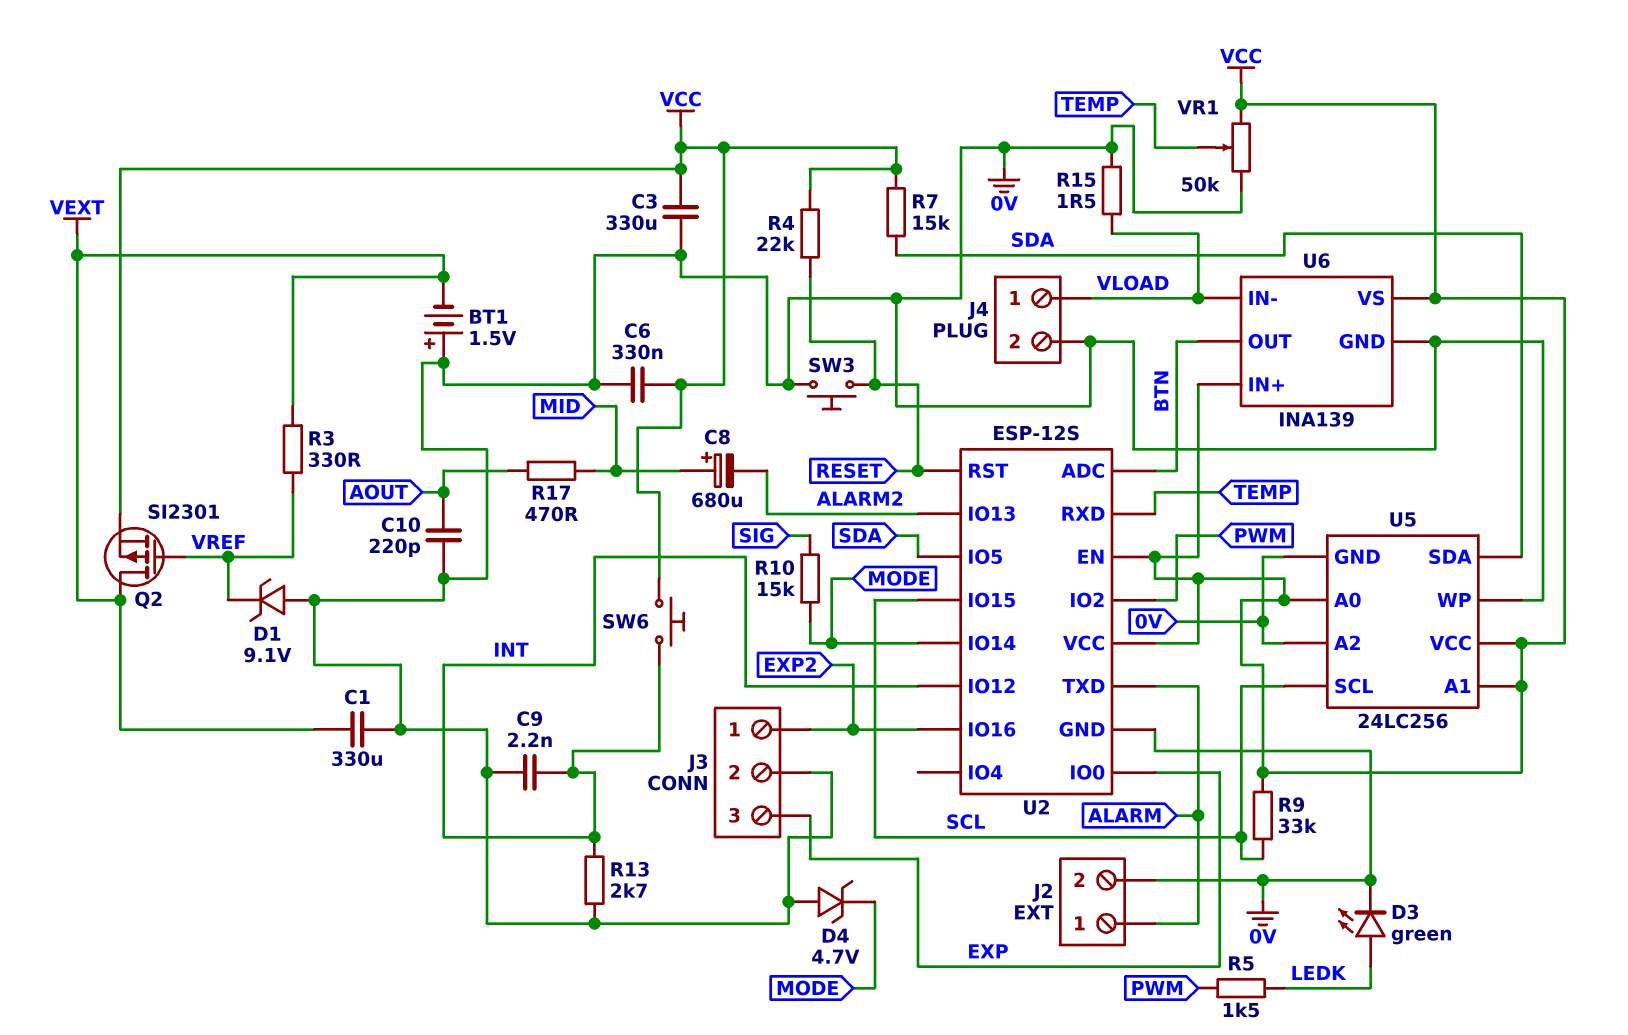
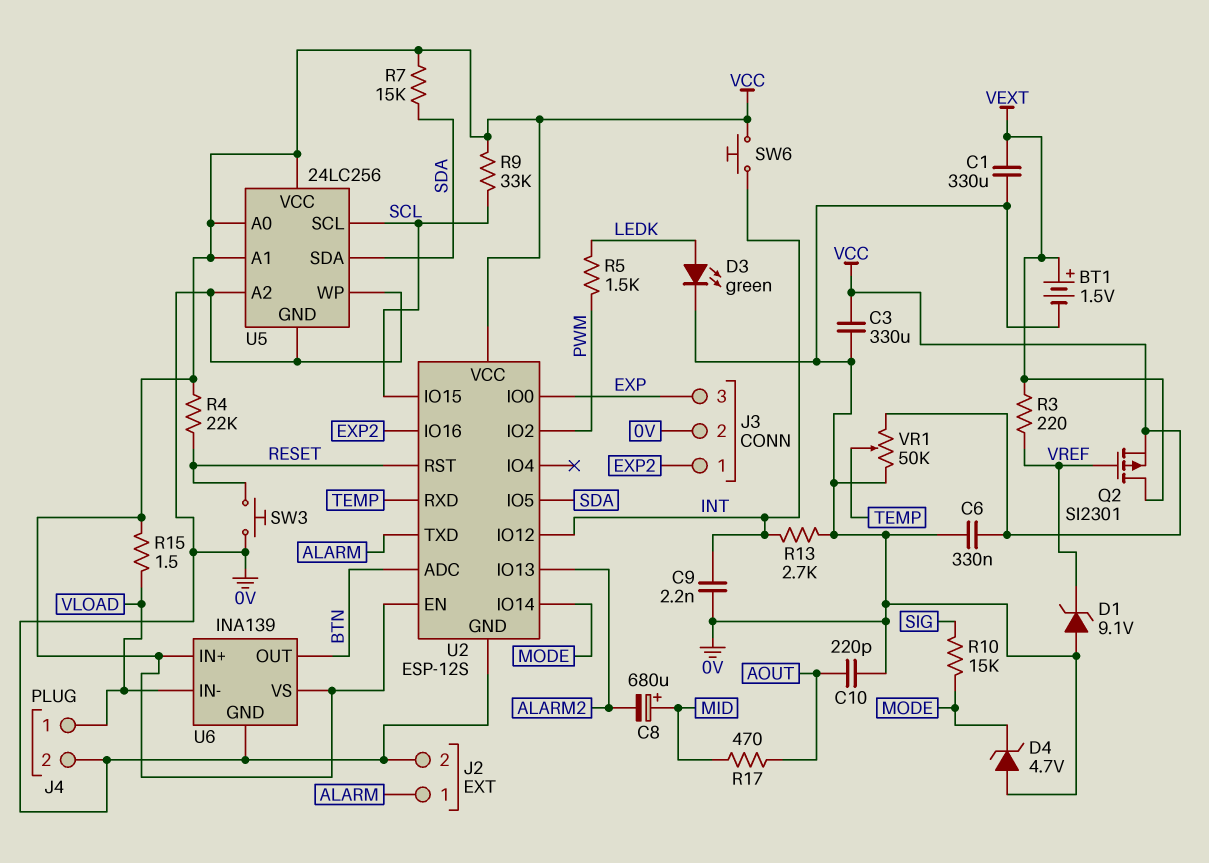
BT1: 1.5V (plus 0V, minus VEXT) -> 1.5V (plus VEXT, minus 0V)
R3: 330 (VEXT, VREF) -> 220 (VEXT, VREF)
R15: 1.5 (0V, VLOAD) -> 1.5 (VCC, VLOAD)

